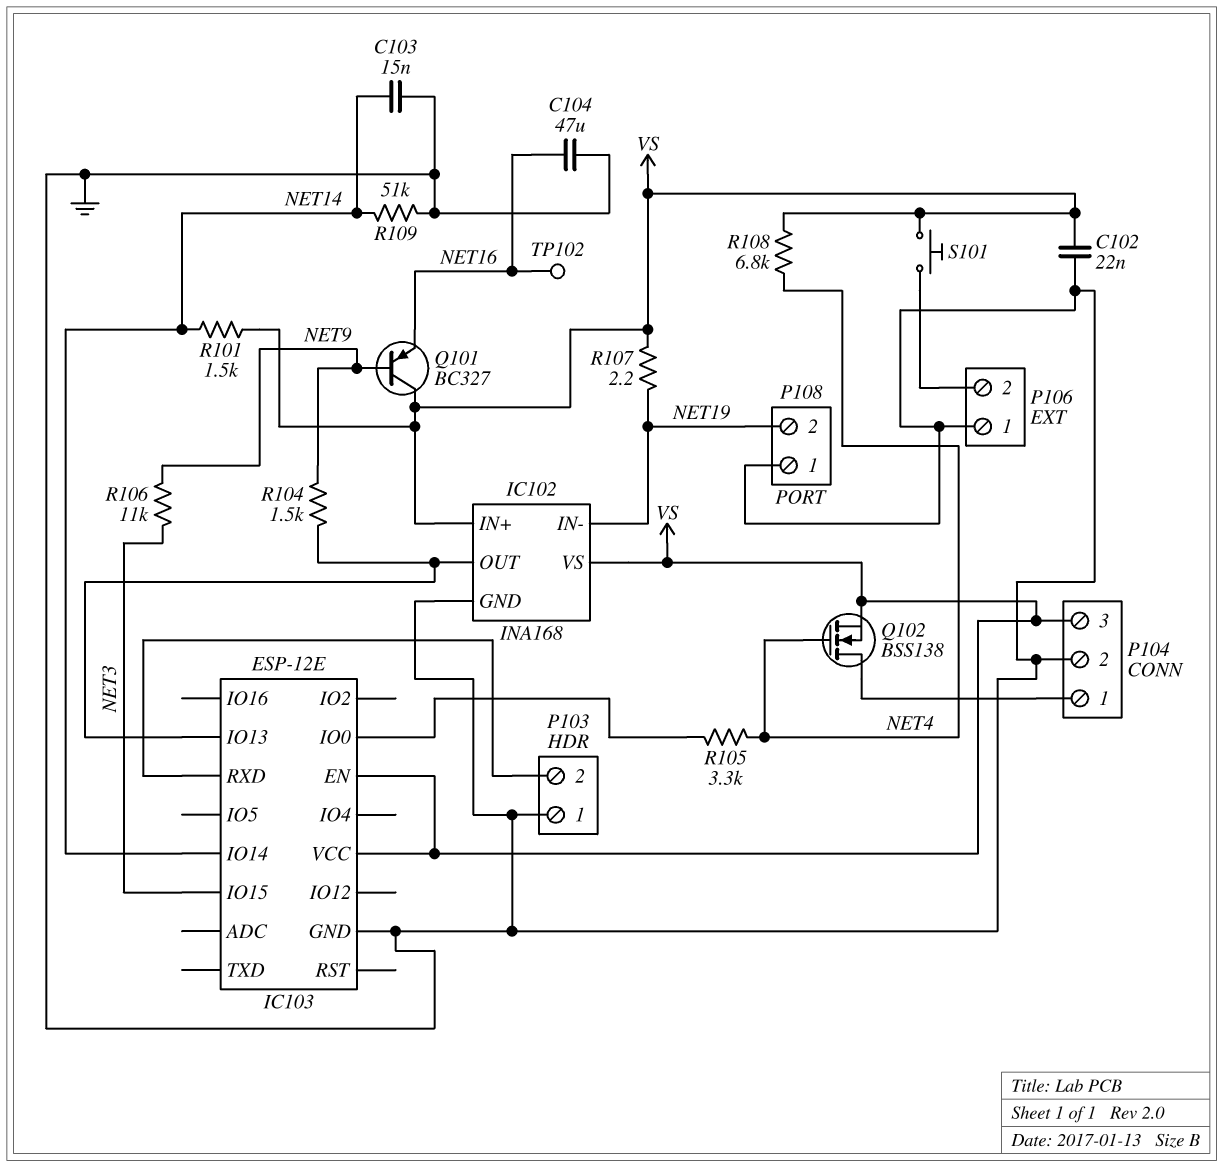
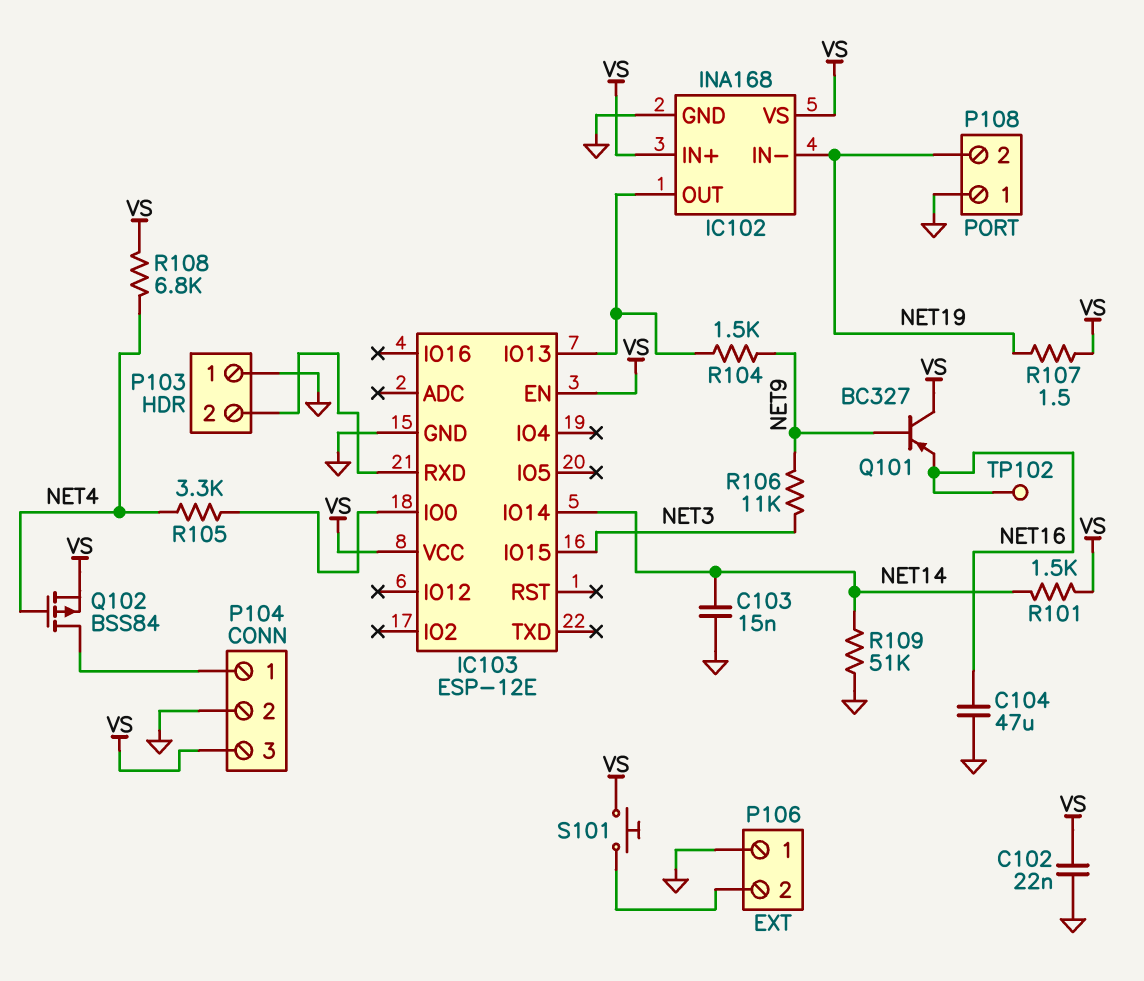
Q102: NMOS BSS138 (G NET4, D P104/1, S VS) -> PMOS BSS84 (G NET4, D P104/1, S VS)
R107: 2.2 (NET19, VS) -> 1.5 (NET19, VS)

